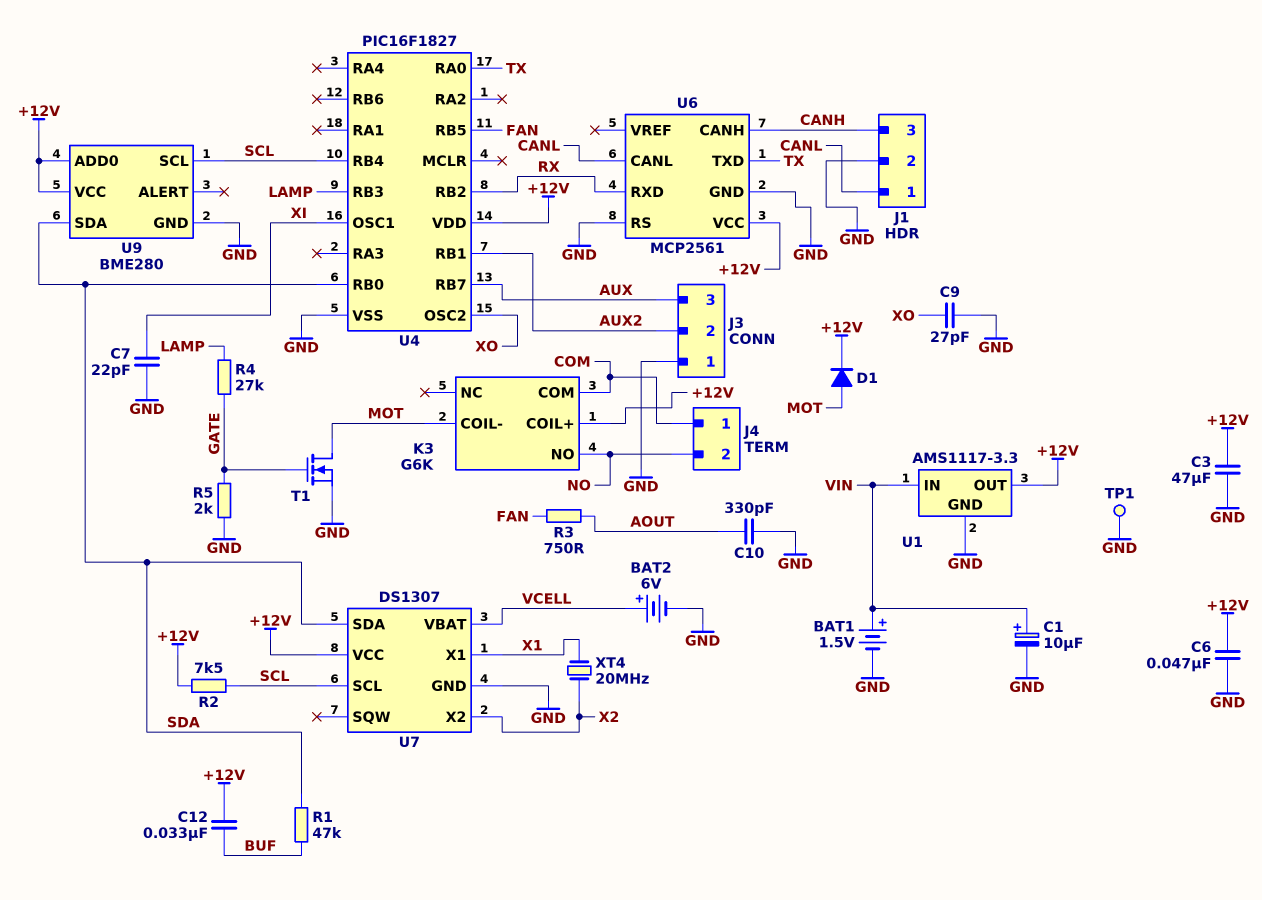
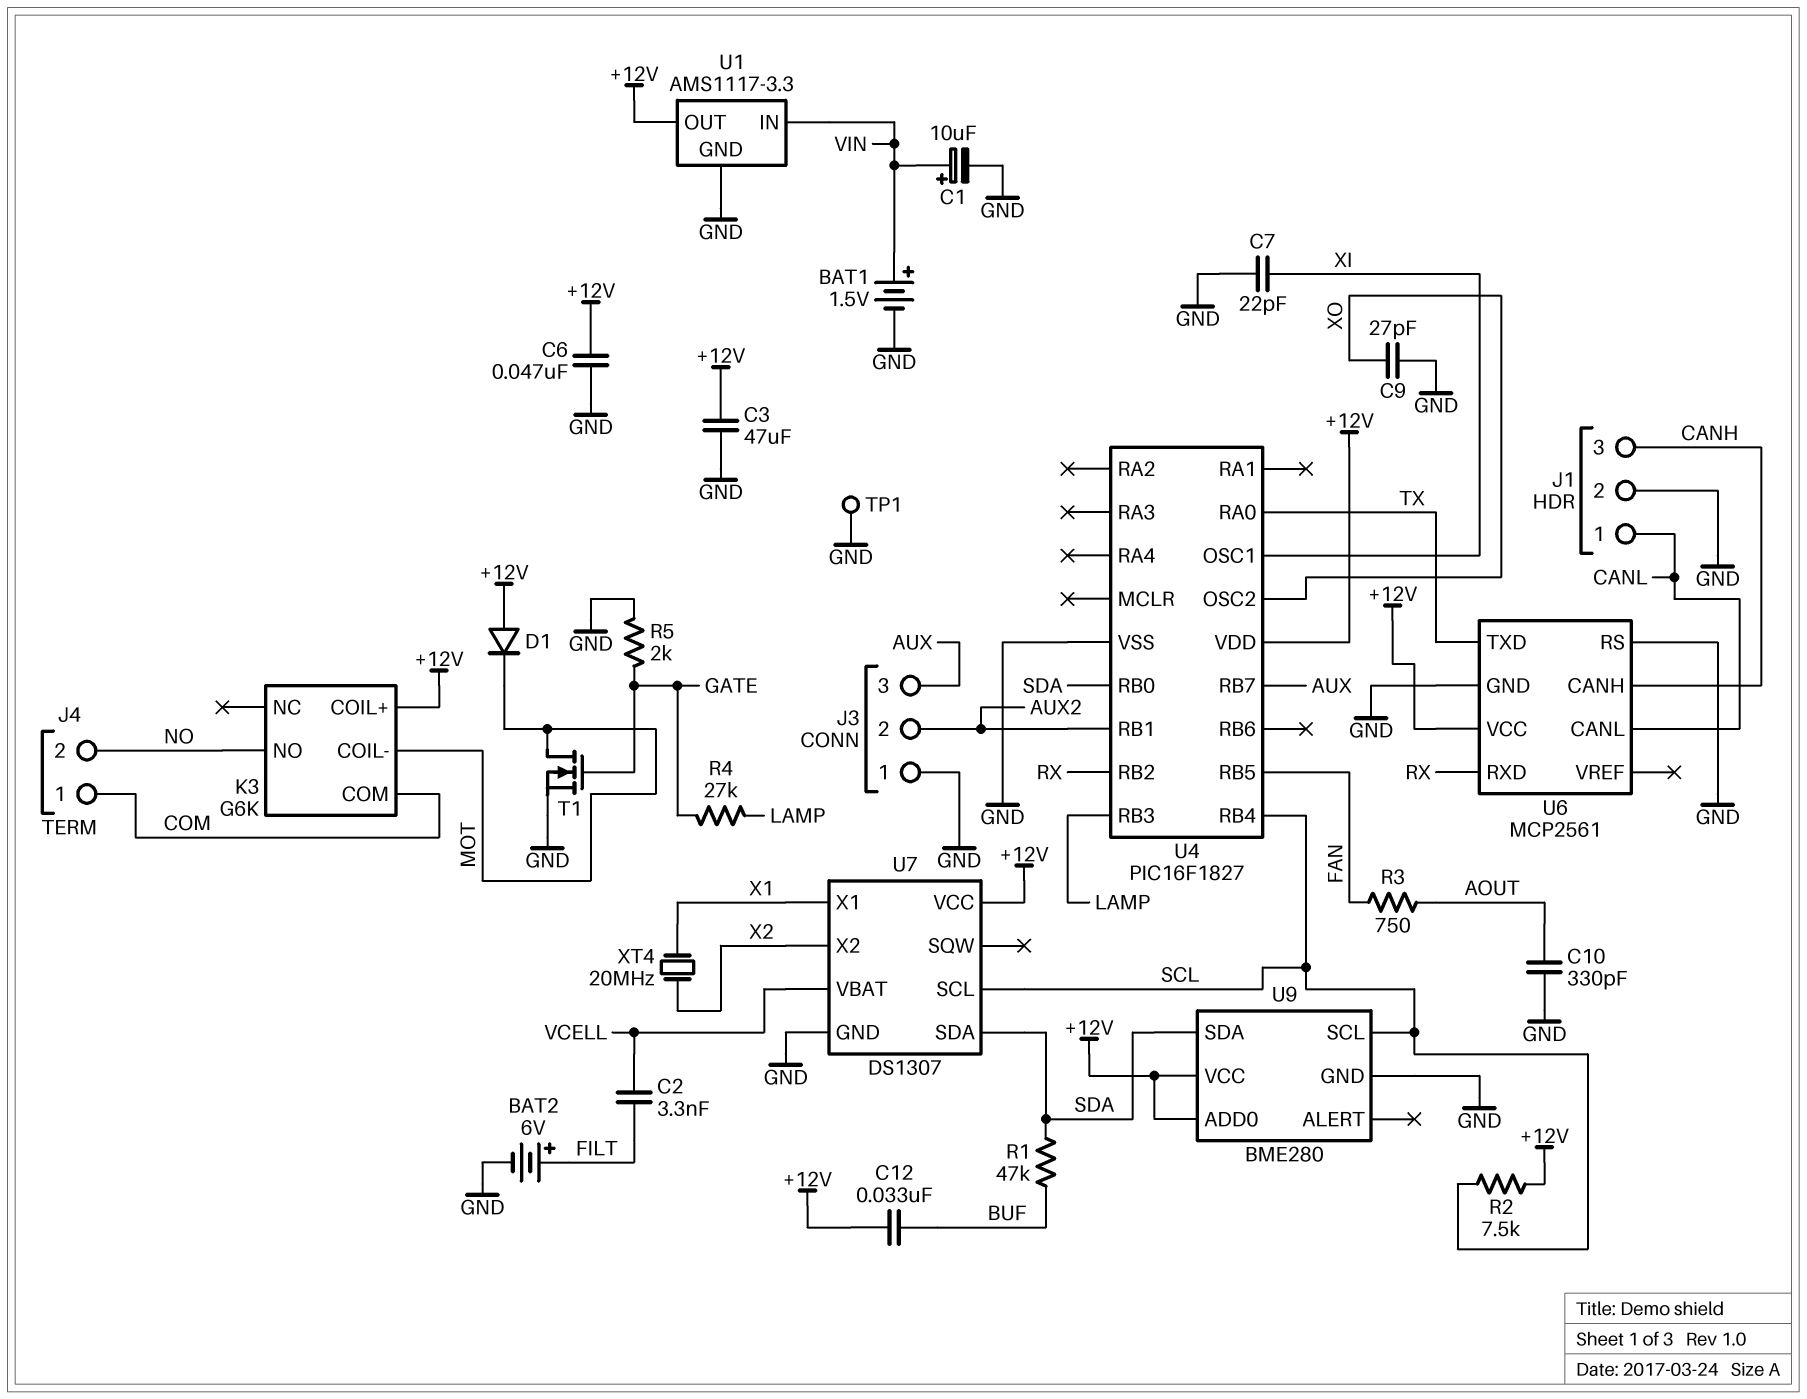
BAT2: 6V (plus VCELL, minus GND) -> 6V (plus FILT, minus GND)
C2: none -> 3.3nF (FILT, VCELL)
D1: diode (A MOT, K +12V) -> diode (A +12V, K MOT)

